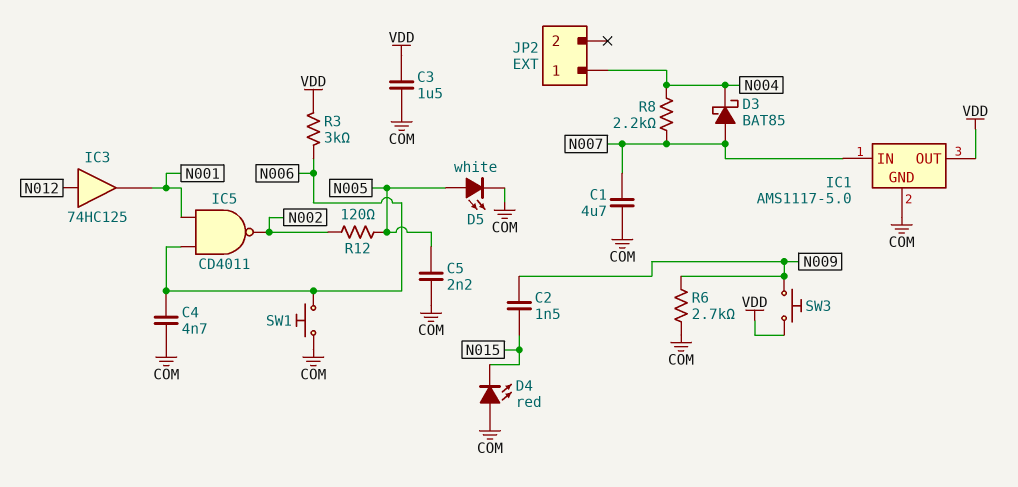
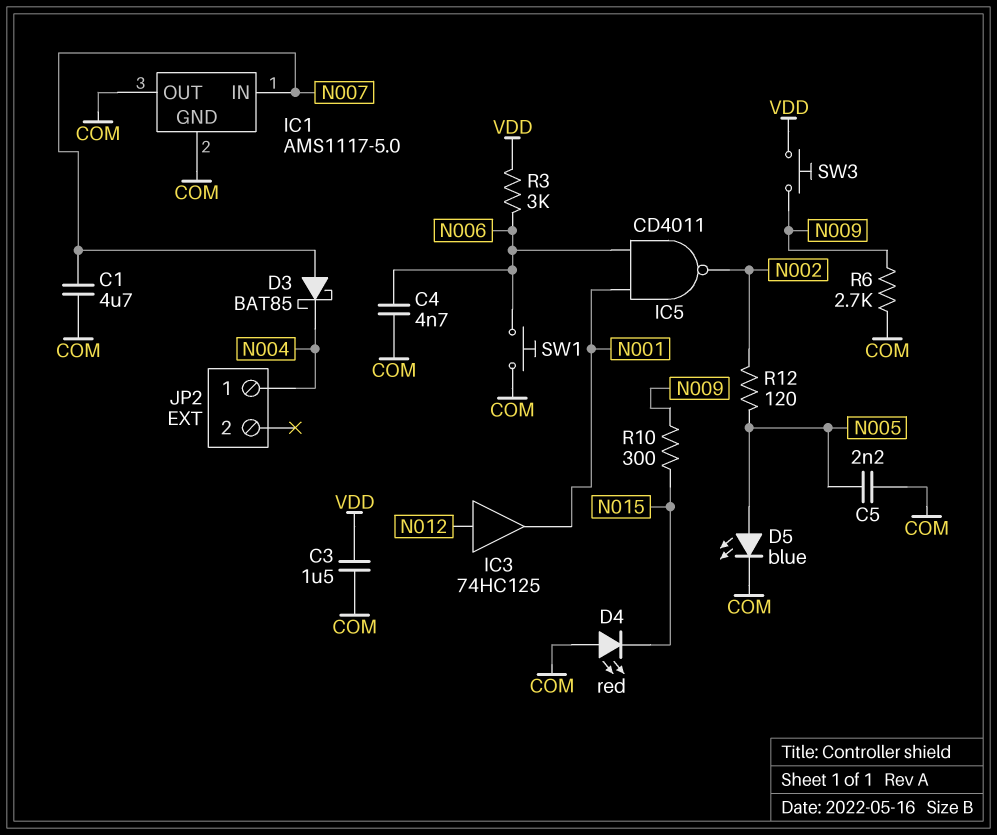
C2: 1.5nF (N009, N015) -> none
D5: LED white (A N005, K COM) -> LED blue (A N005, K COM)
IC1 pin OUT: VDD -> COM
R8: 2.2k (N004, N007) -> none
R10: none -> 300 (N009, N015)

